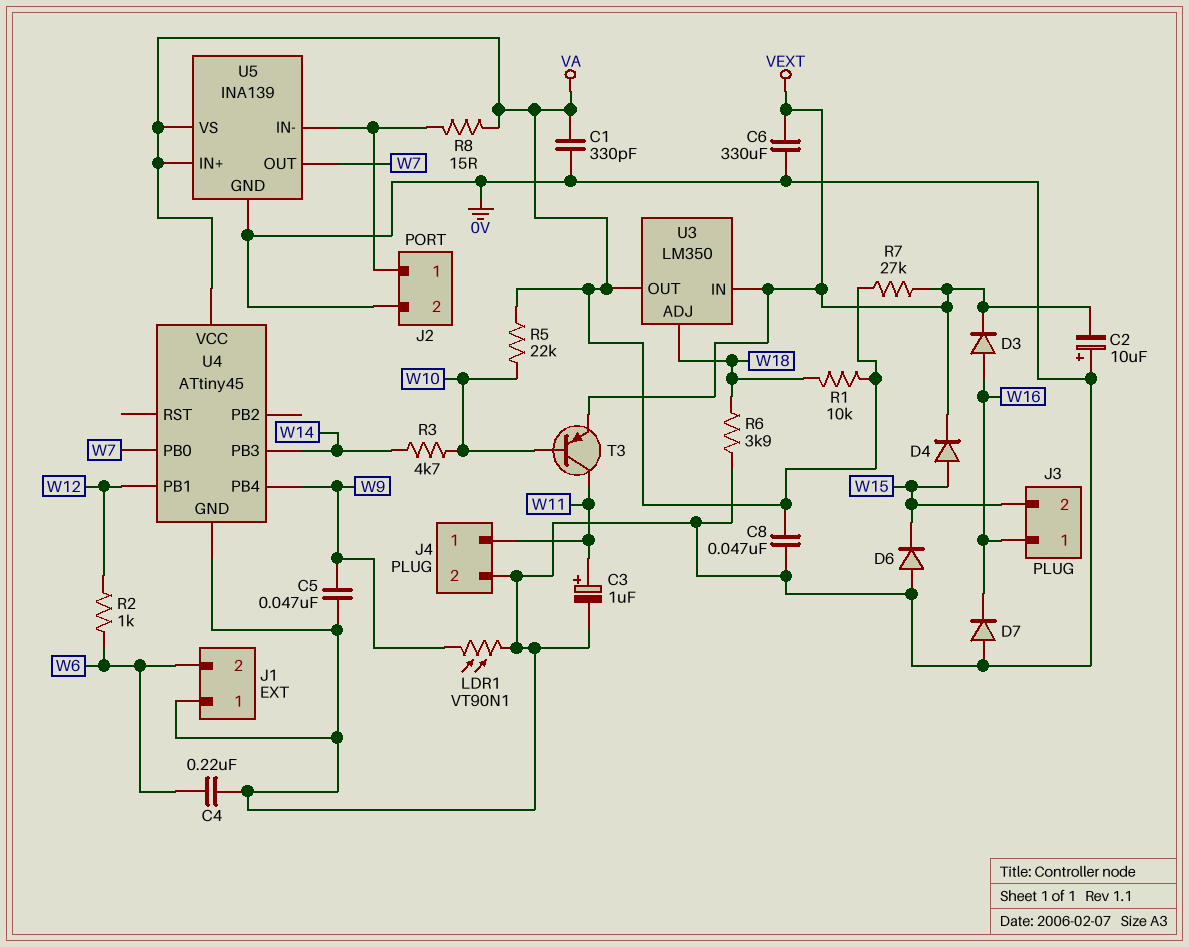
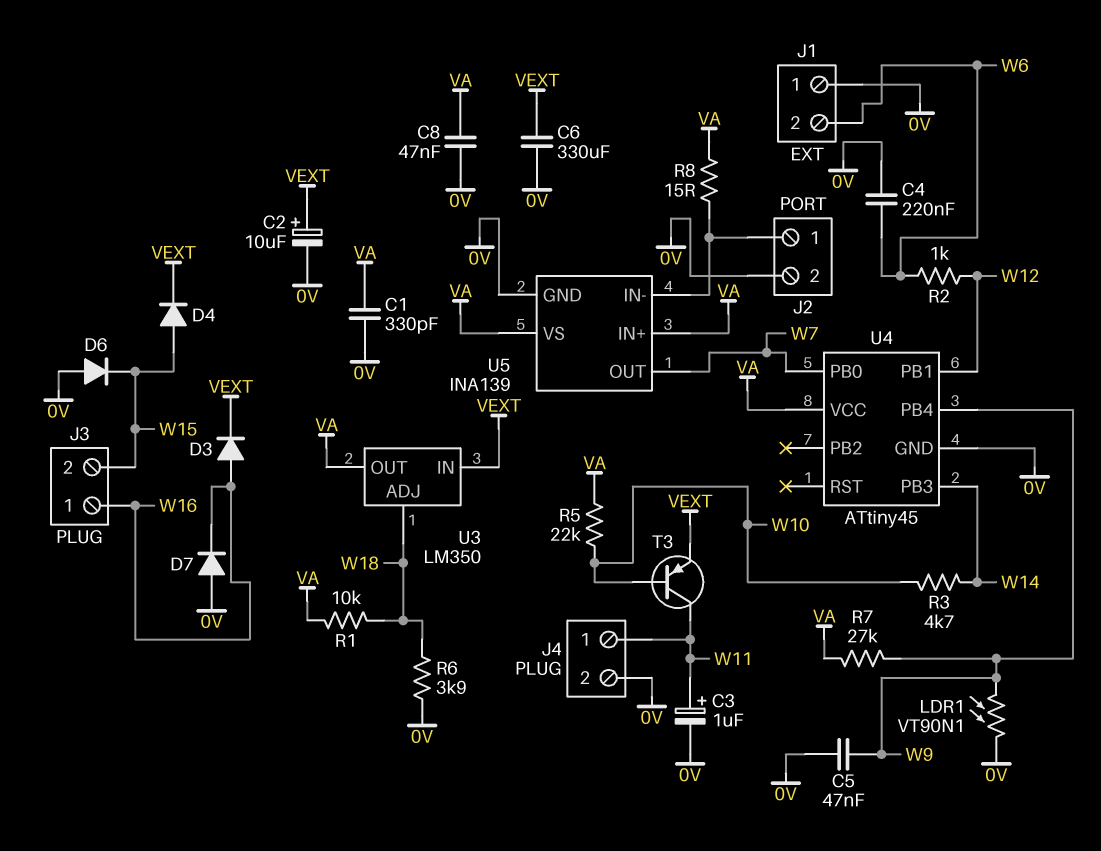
C2: 10uF (plus 0V, minus VEXT) -> 10uF (plus VEXT, minus 0V)
R7: 27k (VA, VEXT) -> 27k (VA, W9)

